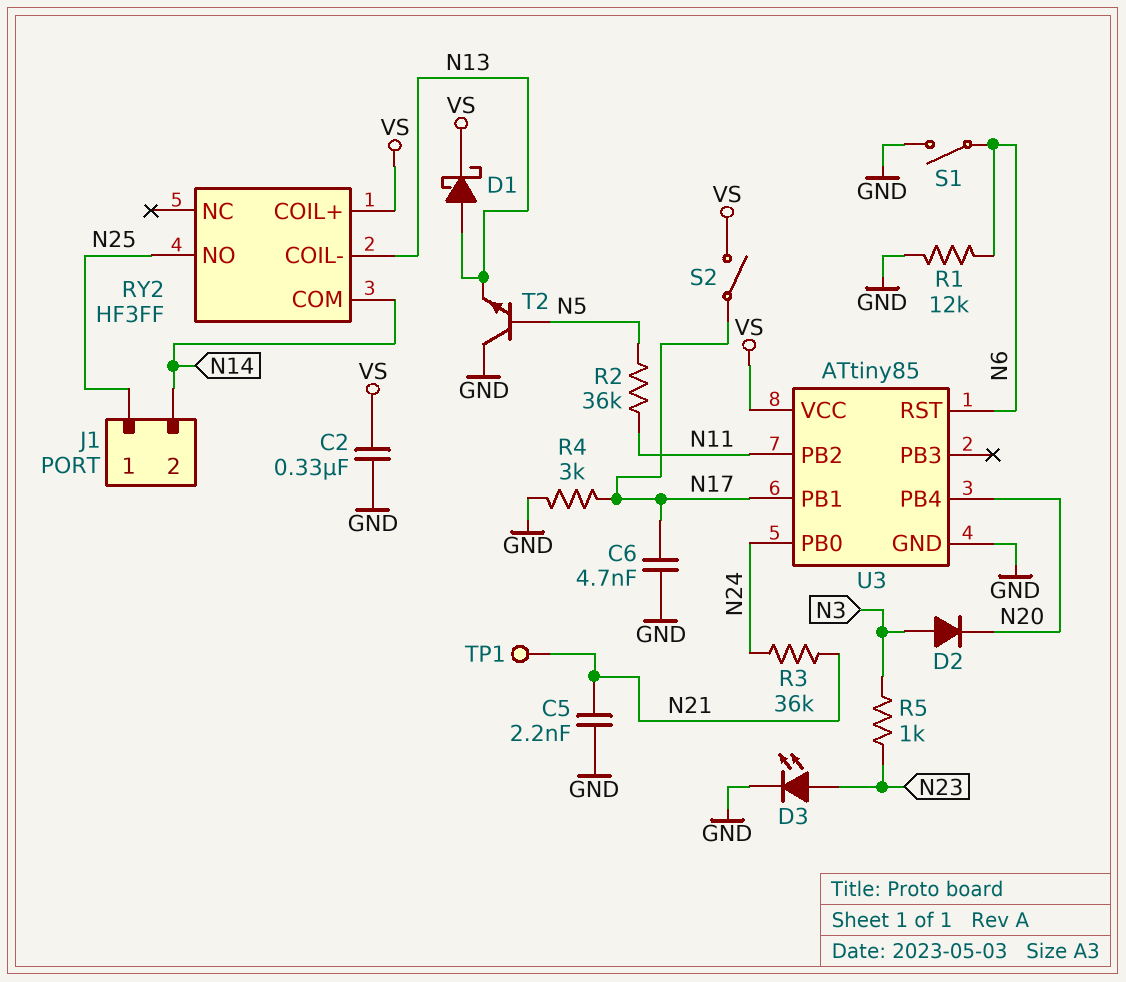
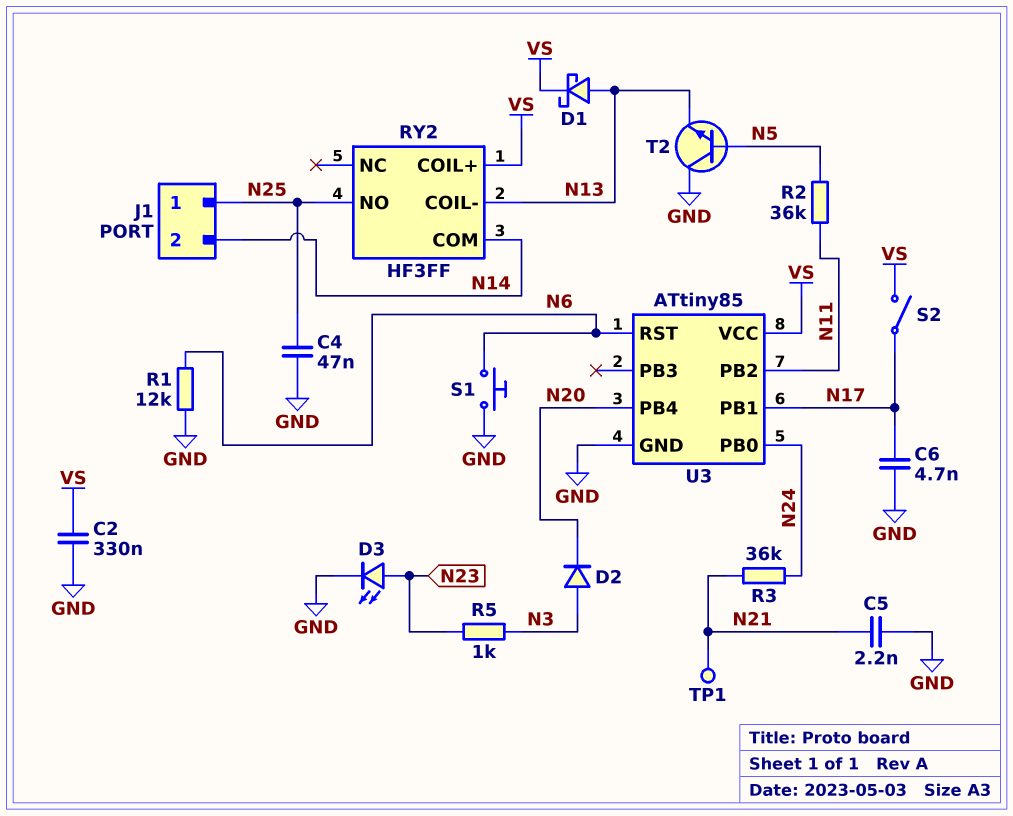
C4: none -> 47nF (GND, N25)
R4: 3k (GND, N17) -> none
S1: switch (GND, N6) -> button (GND, N6)

